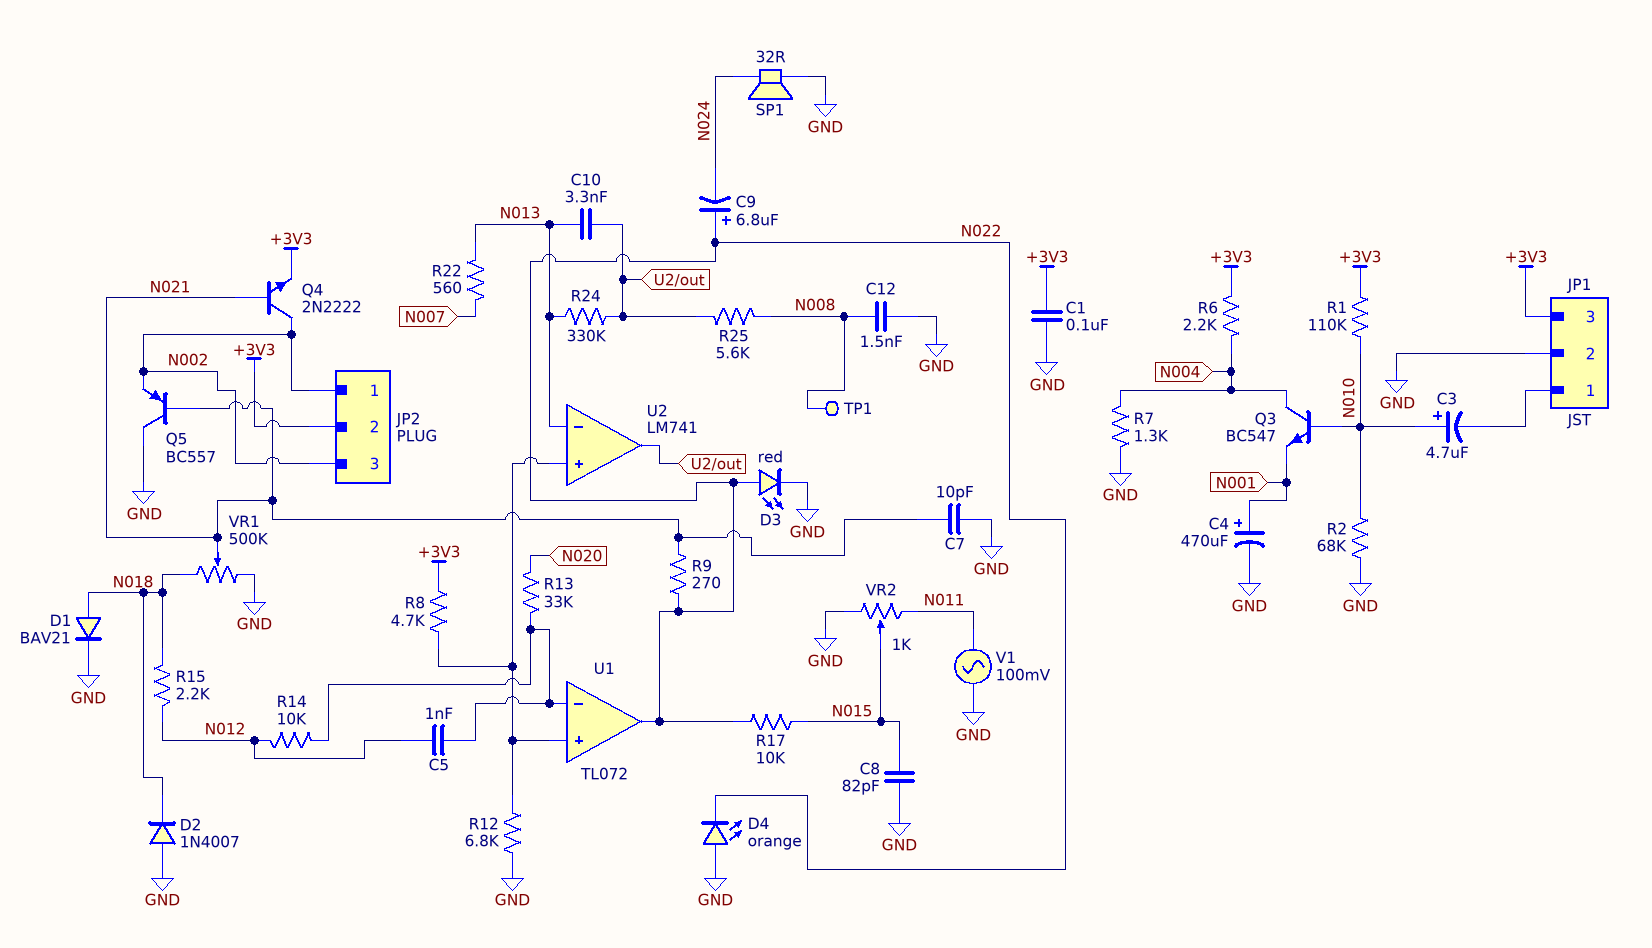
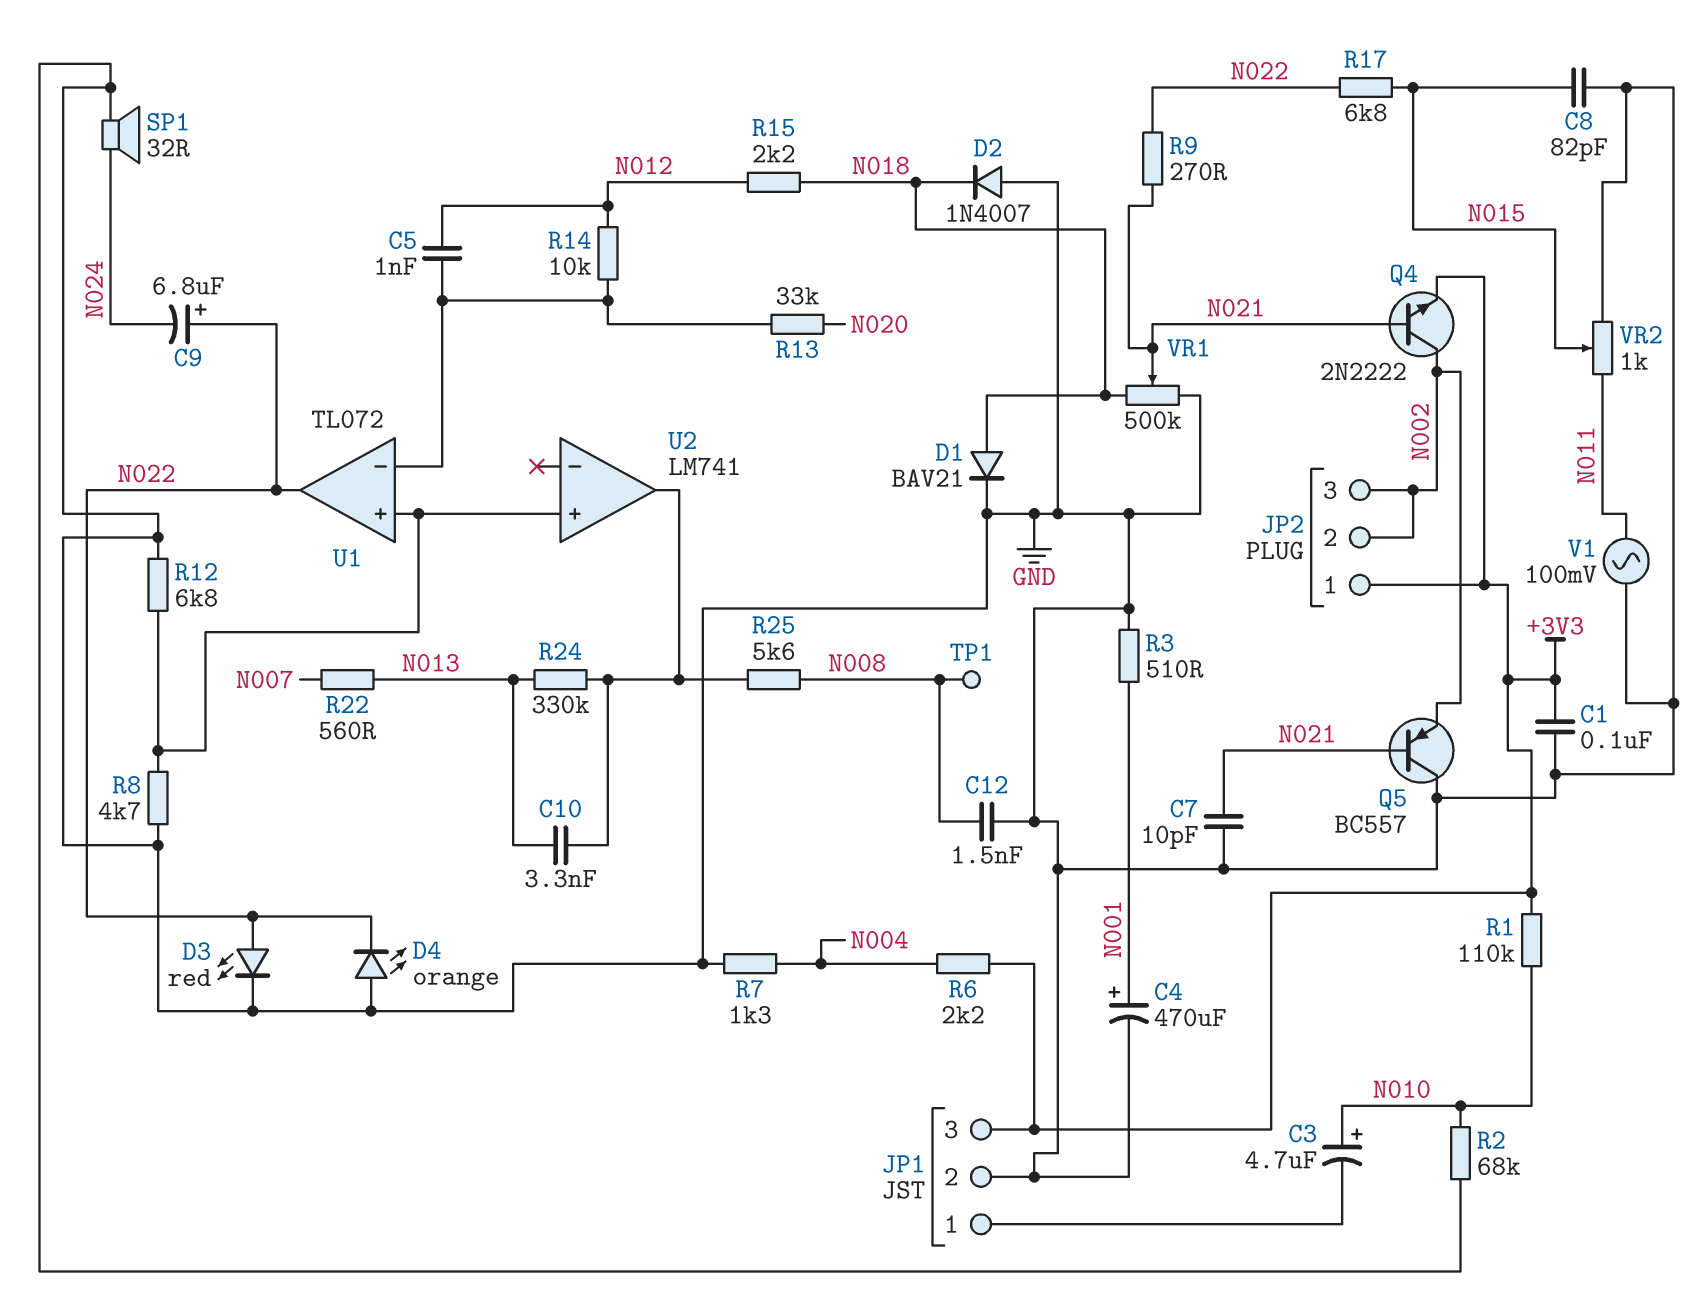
JP2 pin 1: N002 -> +3V3
JP2 pin 2: +3V3 -> N002
Q3: NPN BC547 (B N010, C N004, E N001) -> none
R3: none -> 510 (GND, N001)
R8: 4.7k (+3V3, U1/in+) -> 4.7k (GND, U1/in+)
R17: 10k (N015, N022) -> 6.8k (N015, N022)
U2 pin in-: N013 -> none

